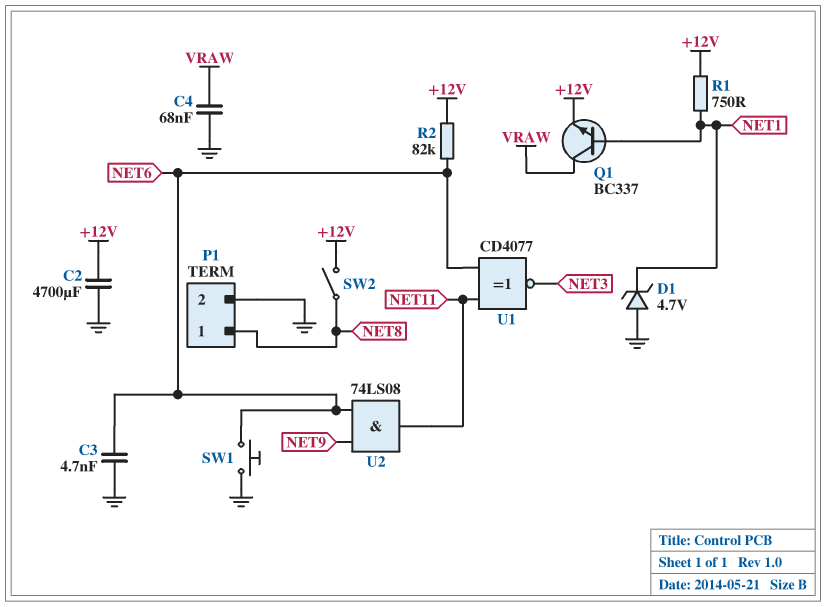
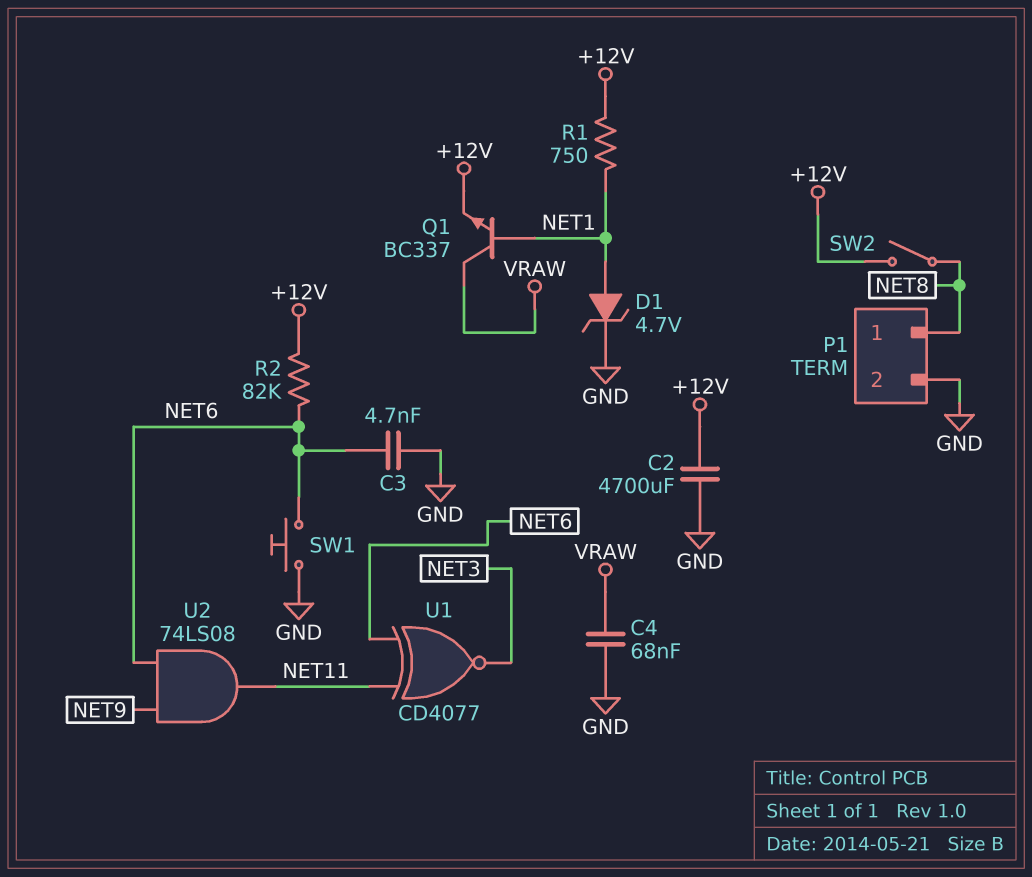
D1: zener 4.7V (A GND, K NET1) -> zener 4.7V (A NET1, K GND)

